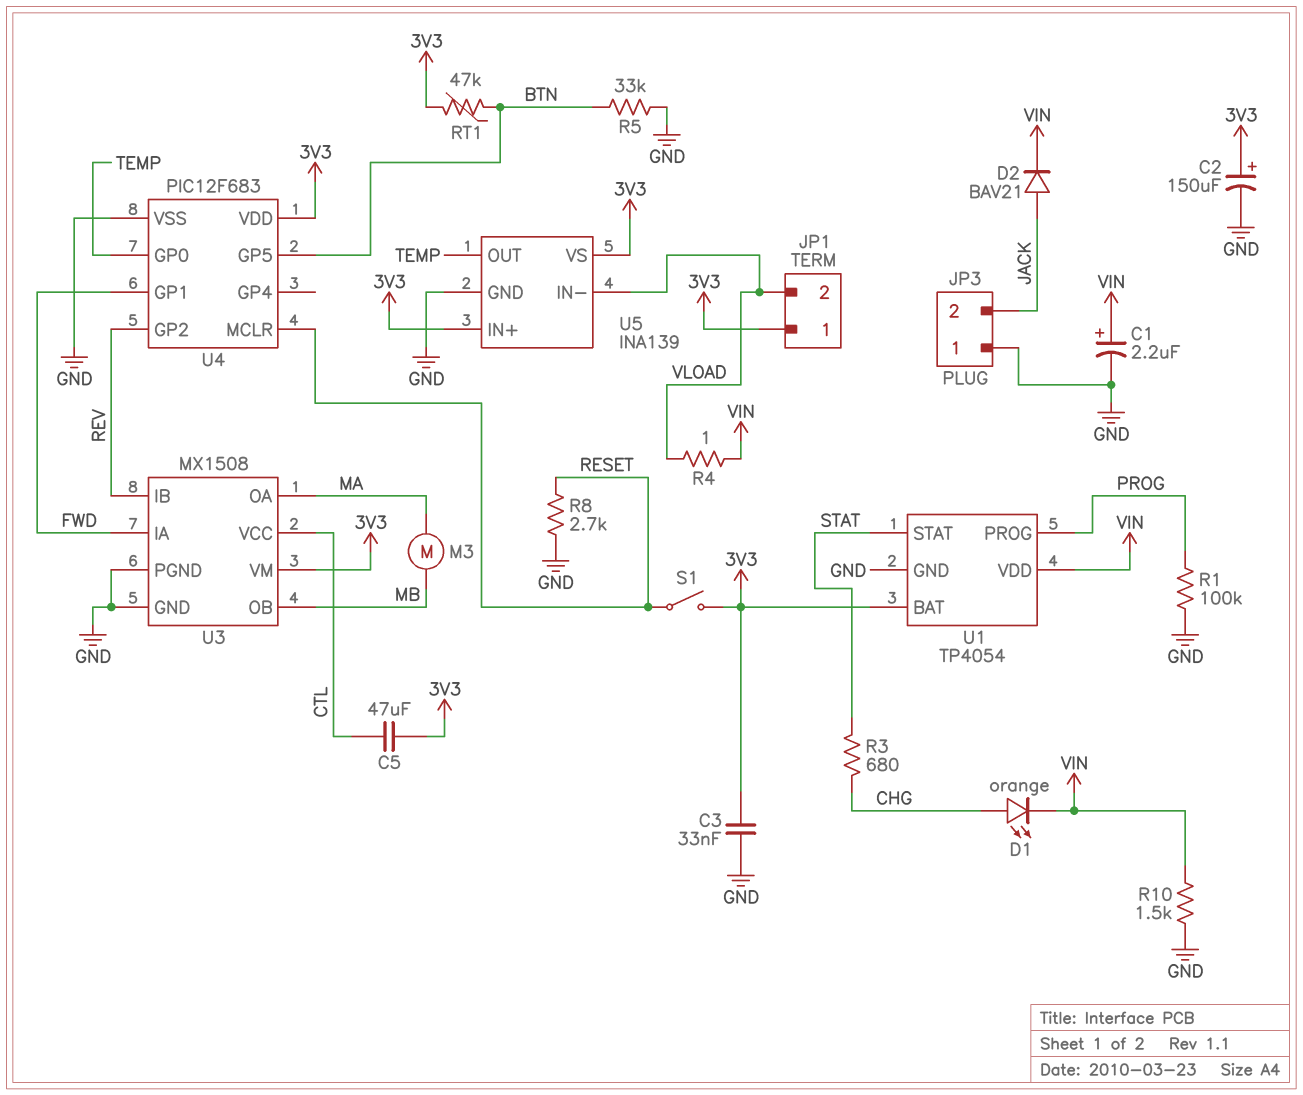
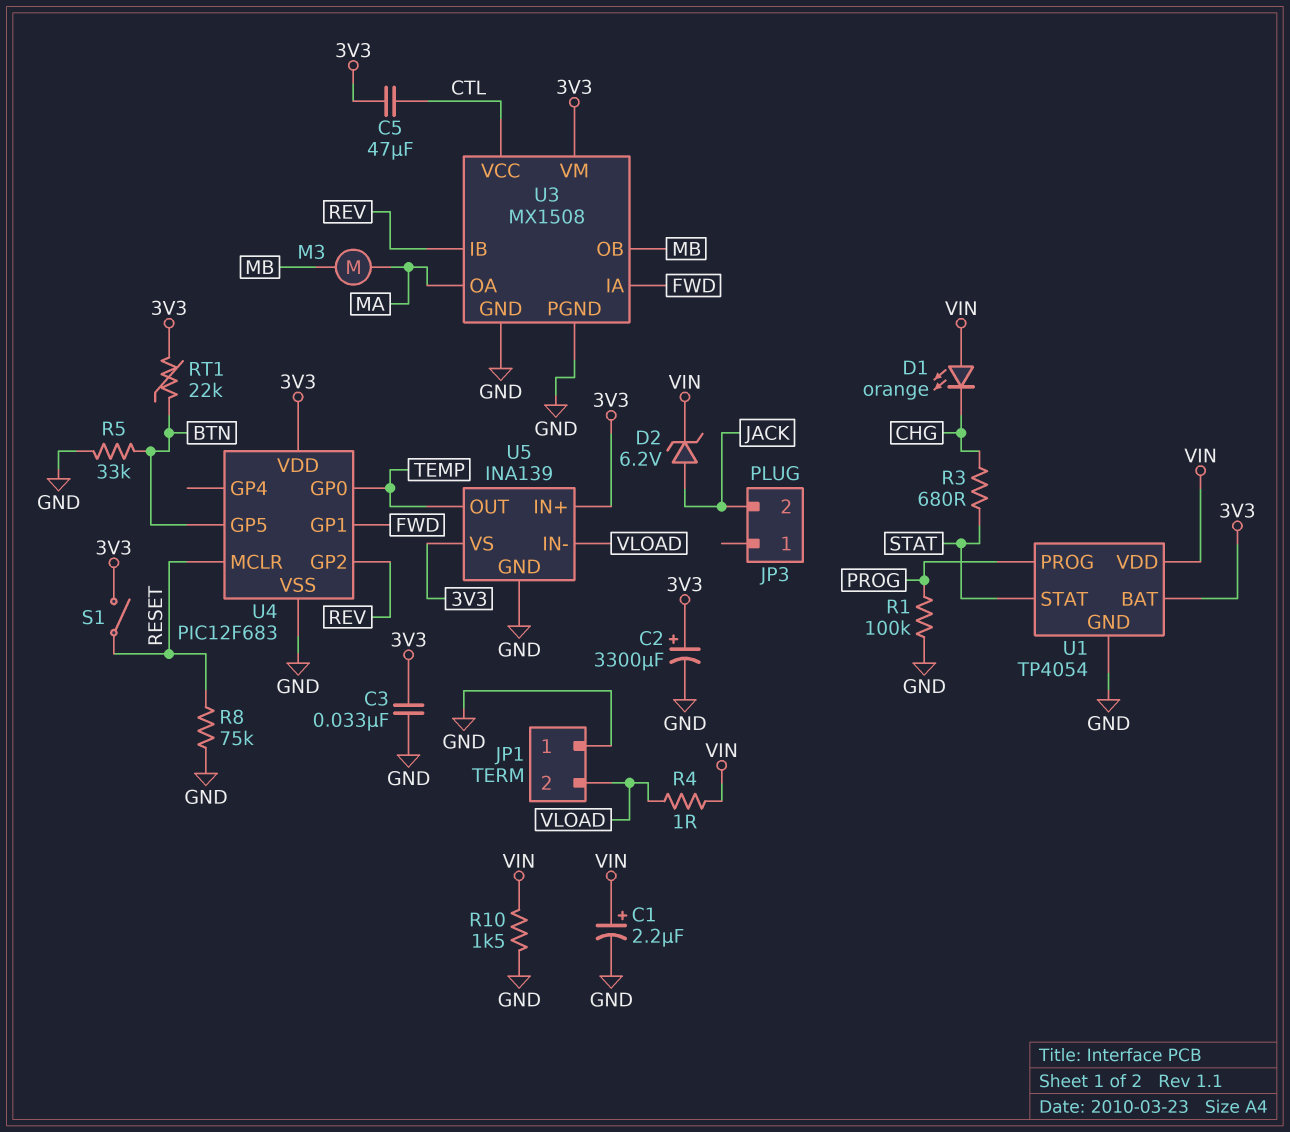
C2: 150uF (plus 3V3, minus GND) -> 3300uF (plus 3V3, minus GND)
D1: LED orange (A CHG, K VIN) -> LED orange (A VIN, K CHG)
D2: diode BAV21 (A JACK, K VIN) -> zener 6.2V (A JACK, K VIN)
JP1 pin 1: 3V3 -> GND
JP3 pin 1: GND -> none
R8: 2.7k (GND, RESET) -> 75k (GND, RESET)
RT1: 47k (3V3, BTN) -> 22k (3V3, BTN)

